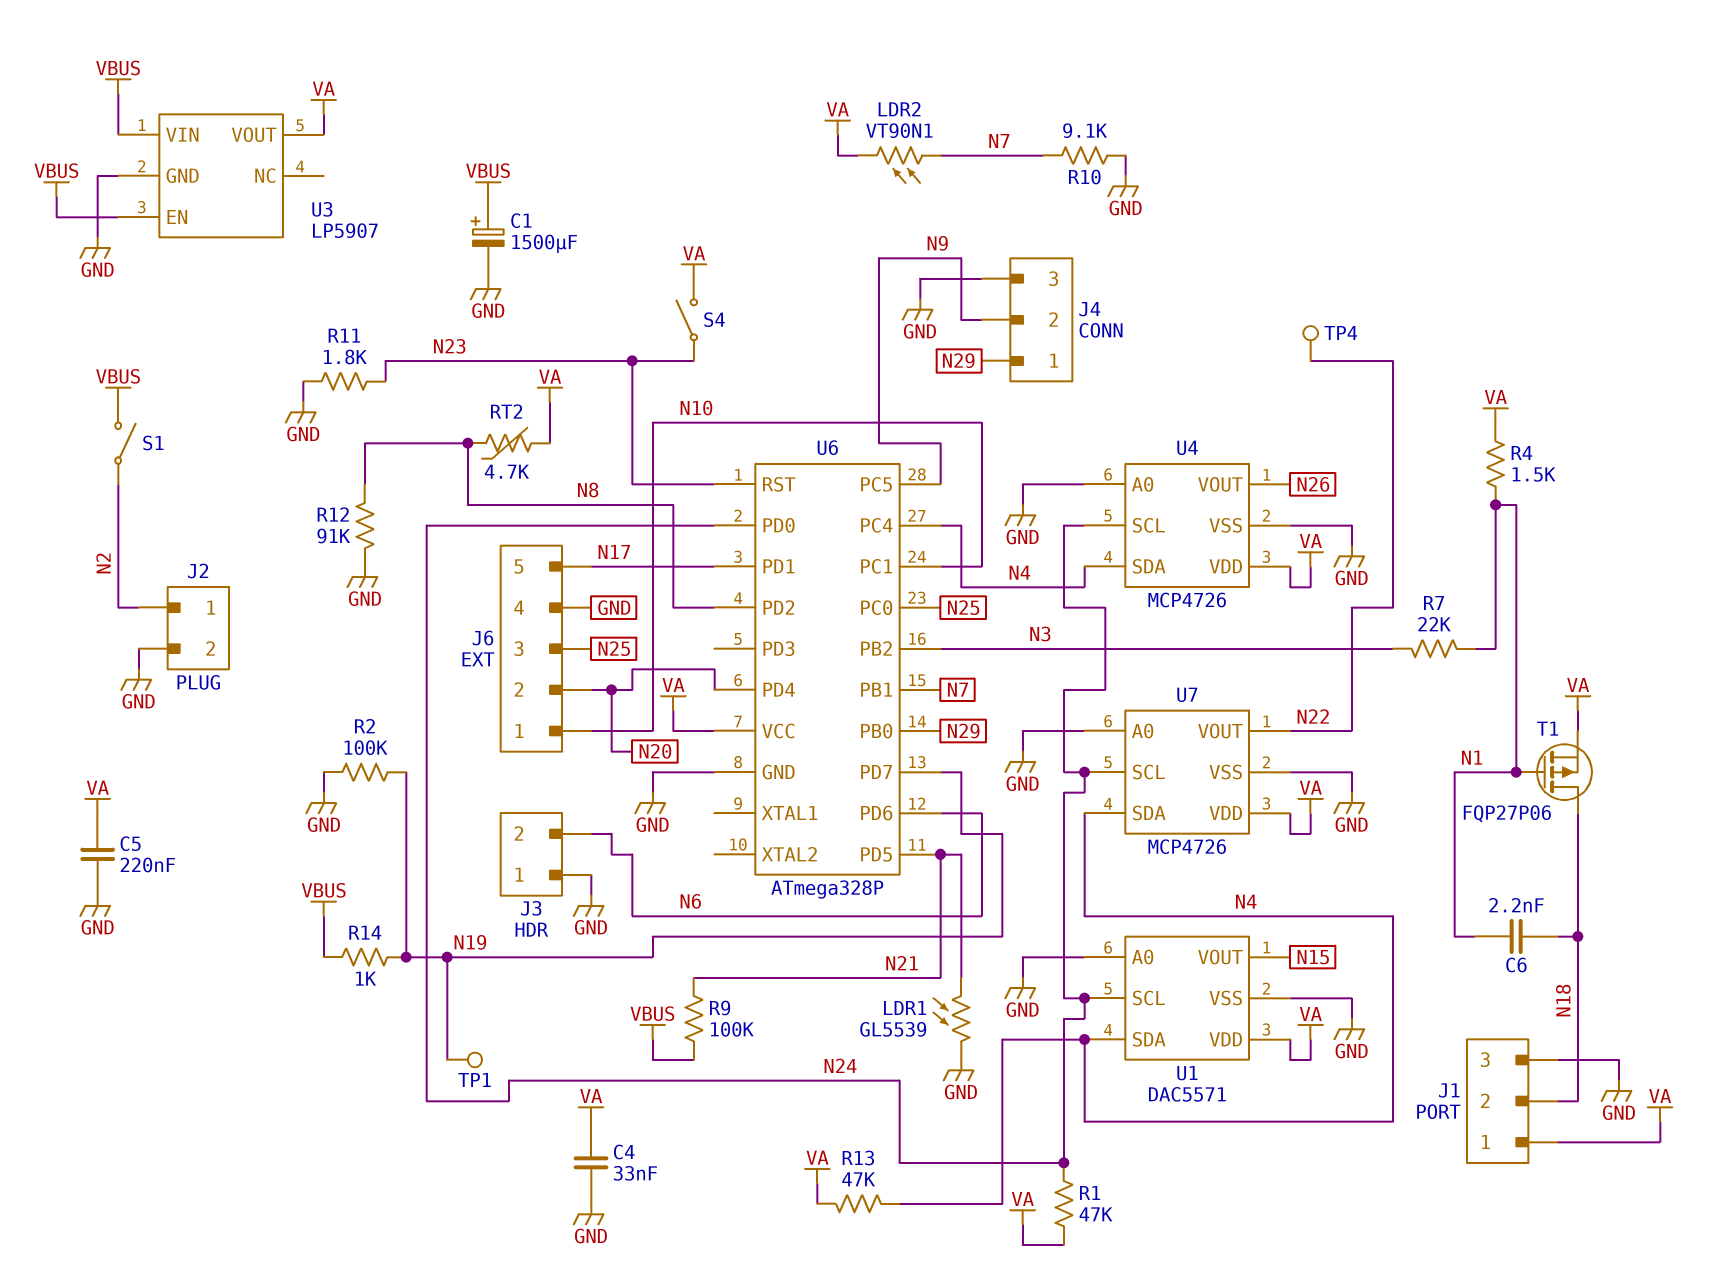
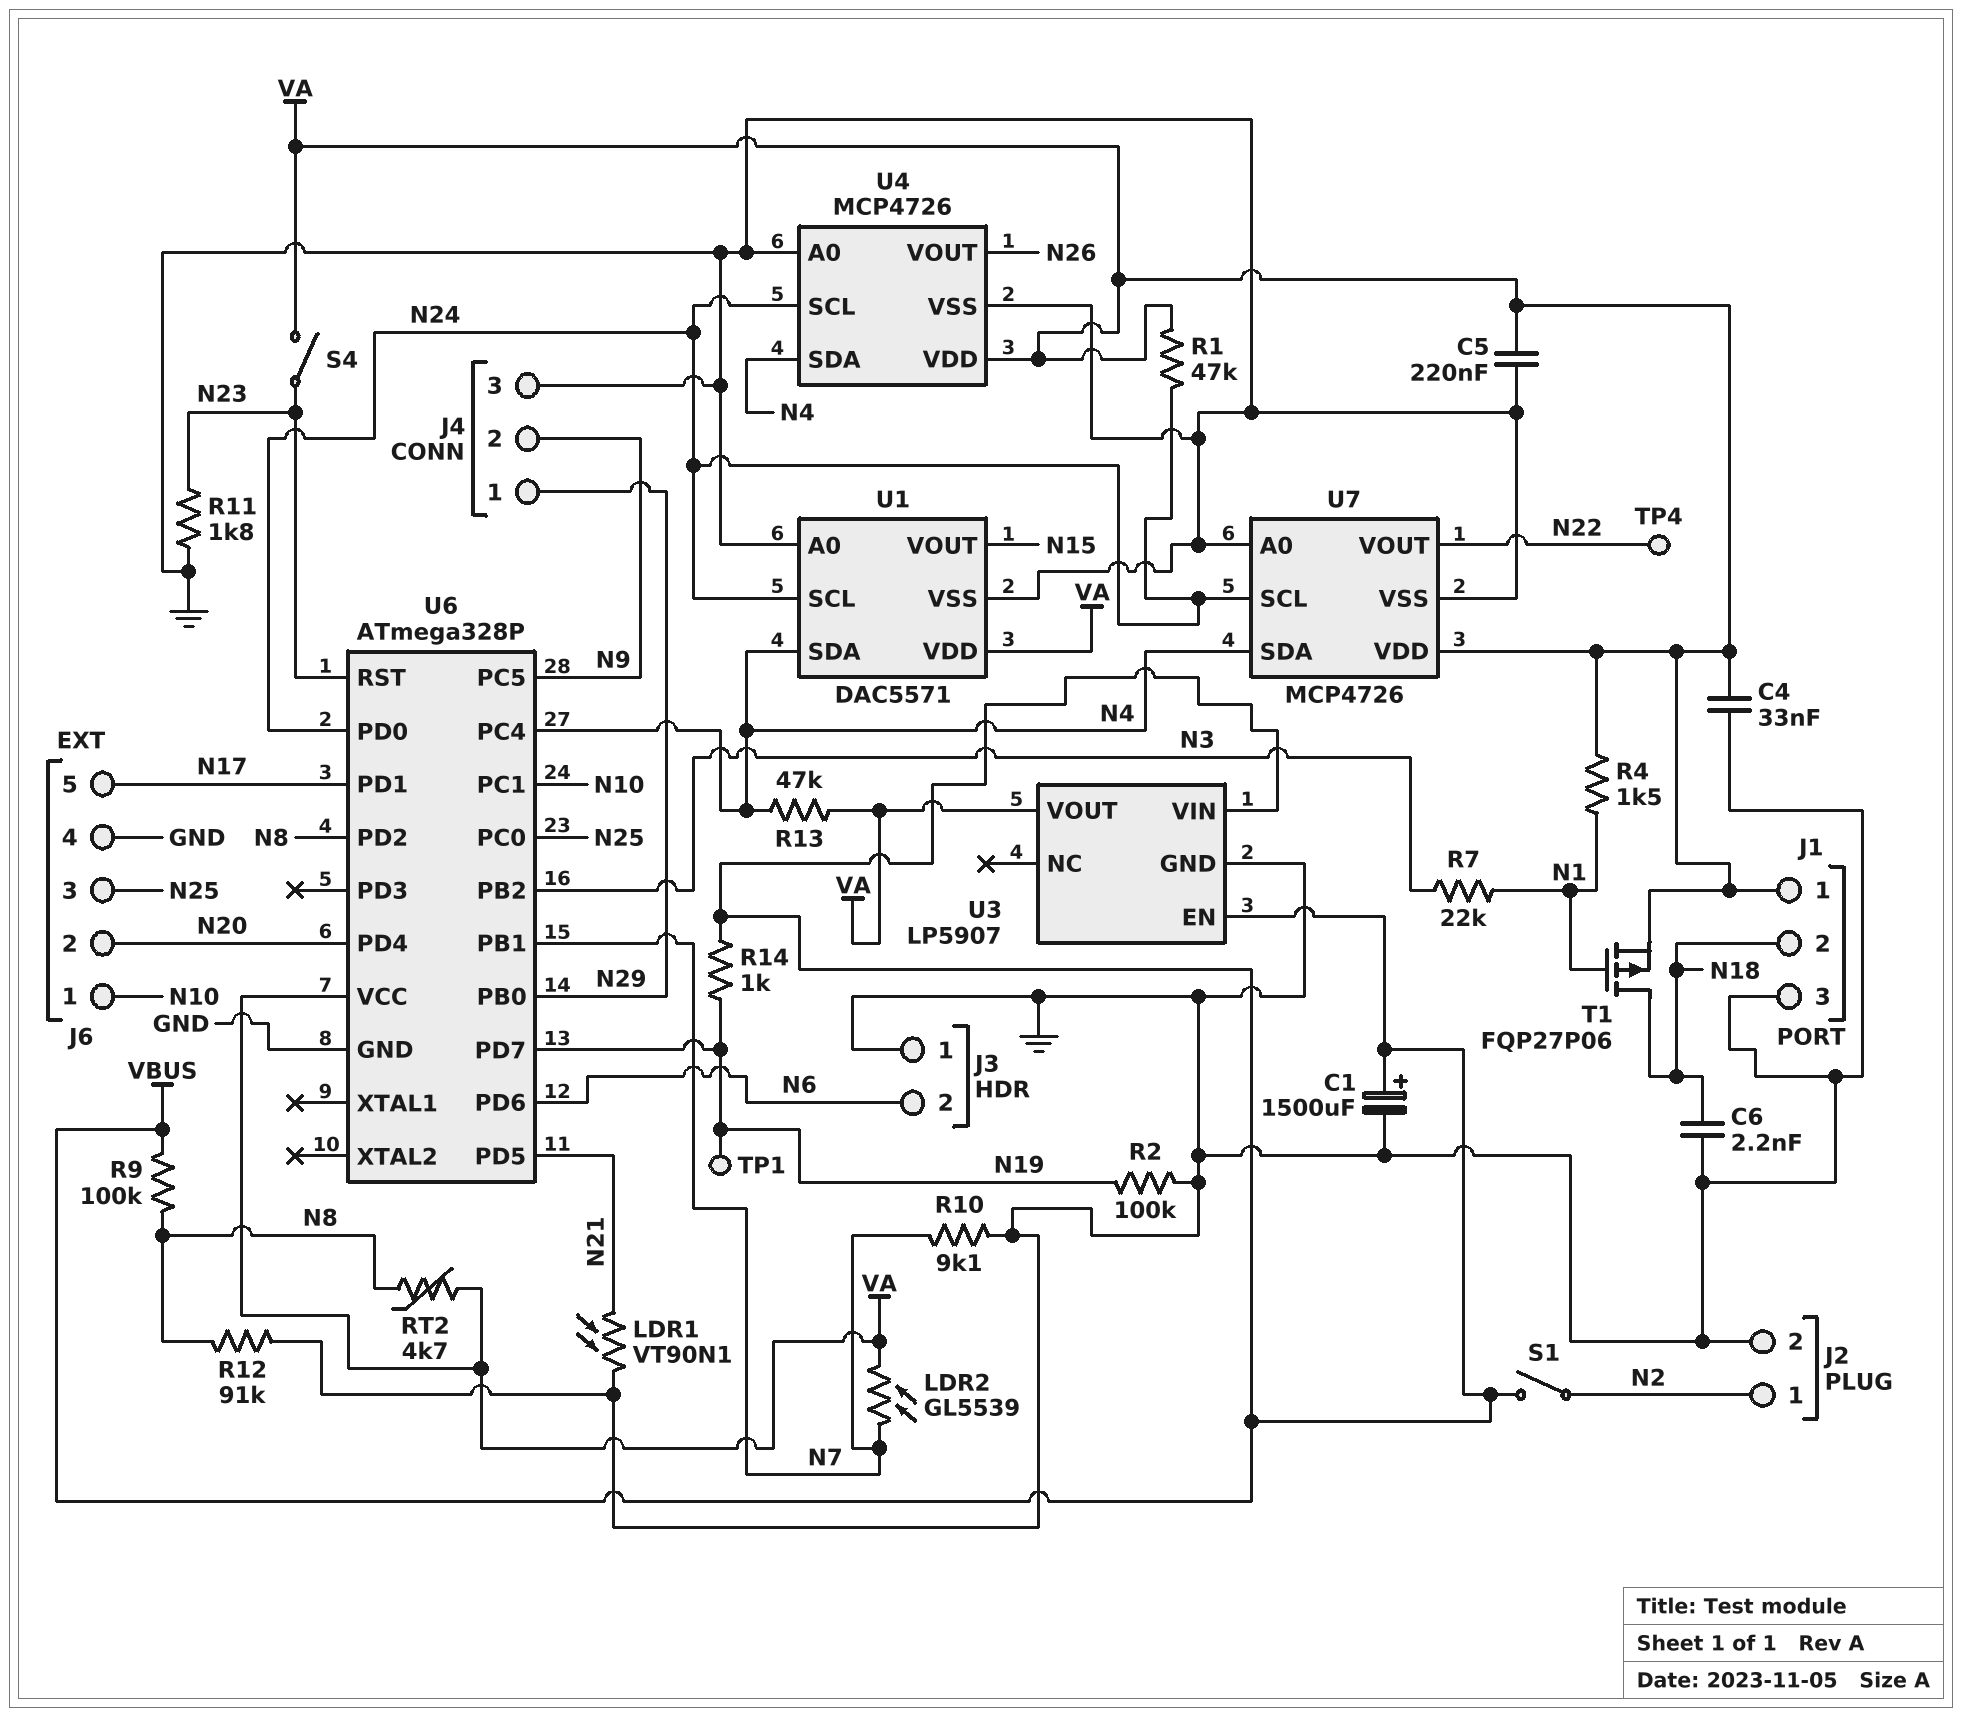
C6: 2.2nF (N1, N18) -> 2.2nF (GND, N18)
LDR1: GL5539 (GND, N21) -> VT90N1 (GND, N21)
LDR2: VT90N1 (N7, VA) -> GL5539 (N7, VA)
R9: 100k (N21, VBUS) -> 100k (N8, VBUS)

